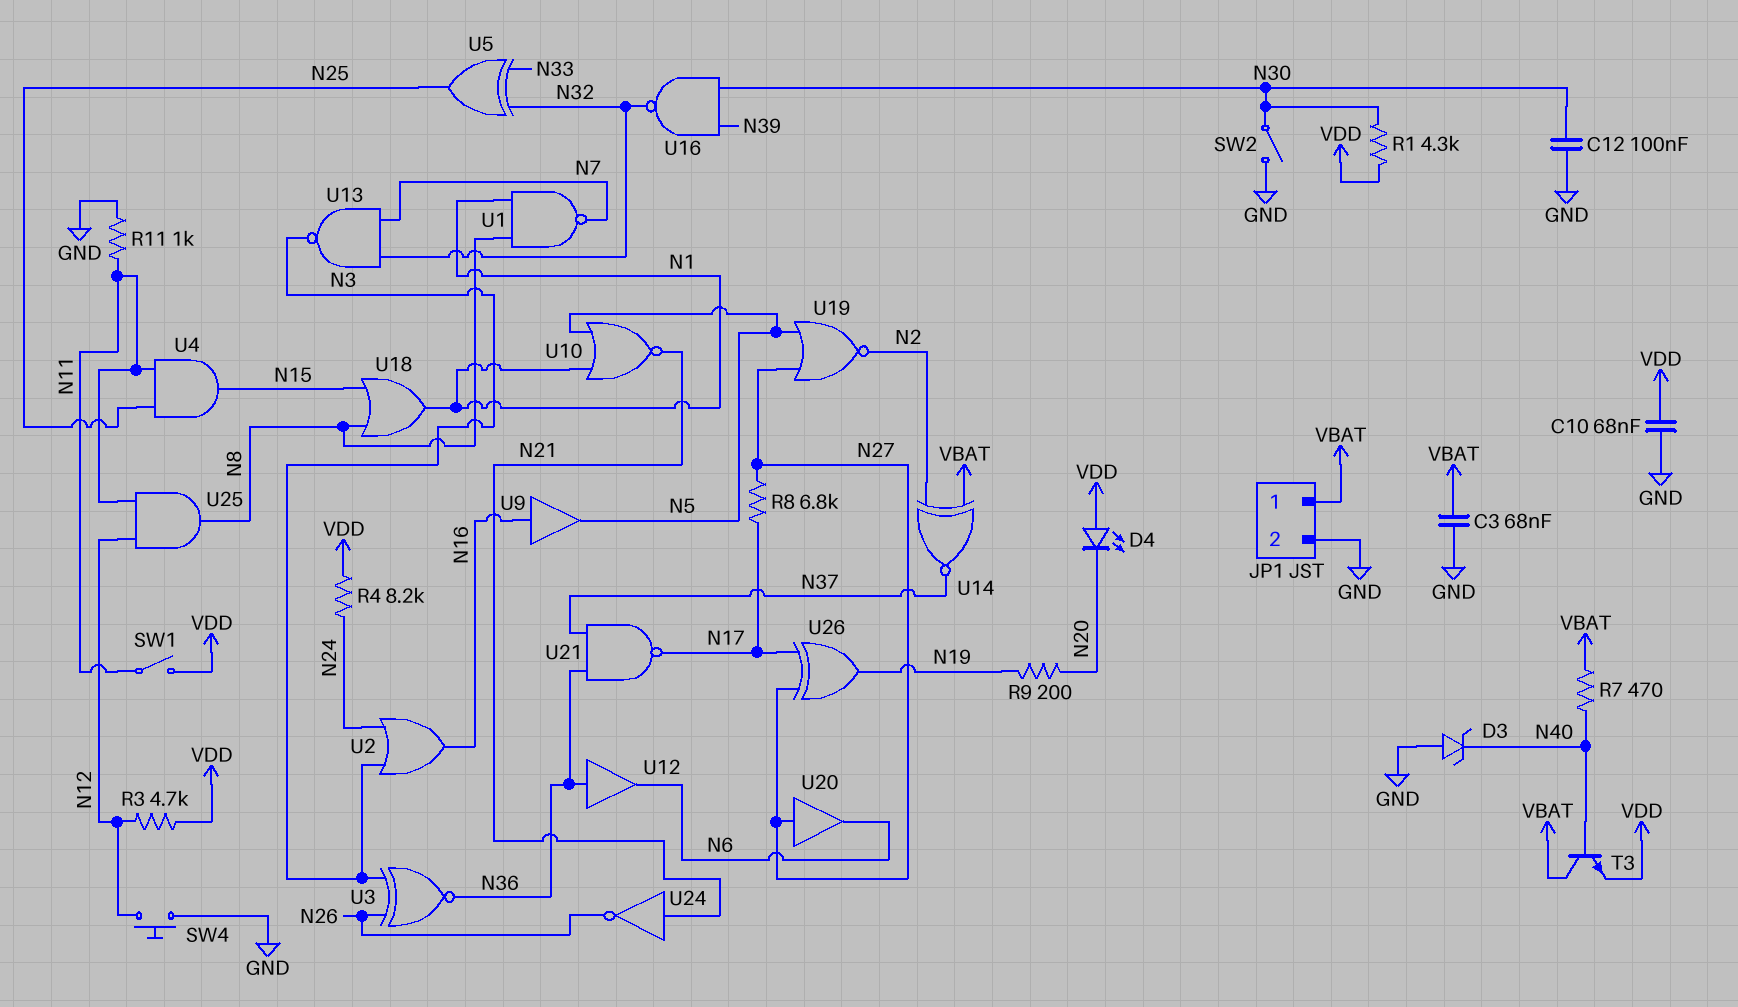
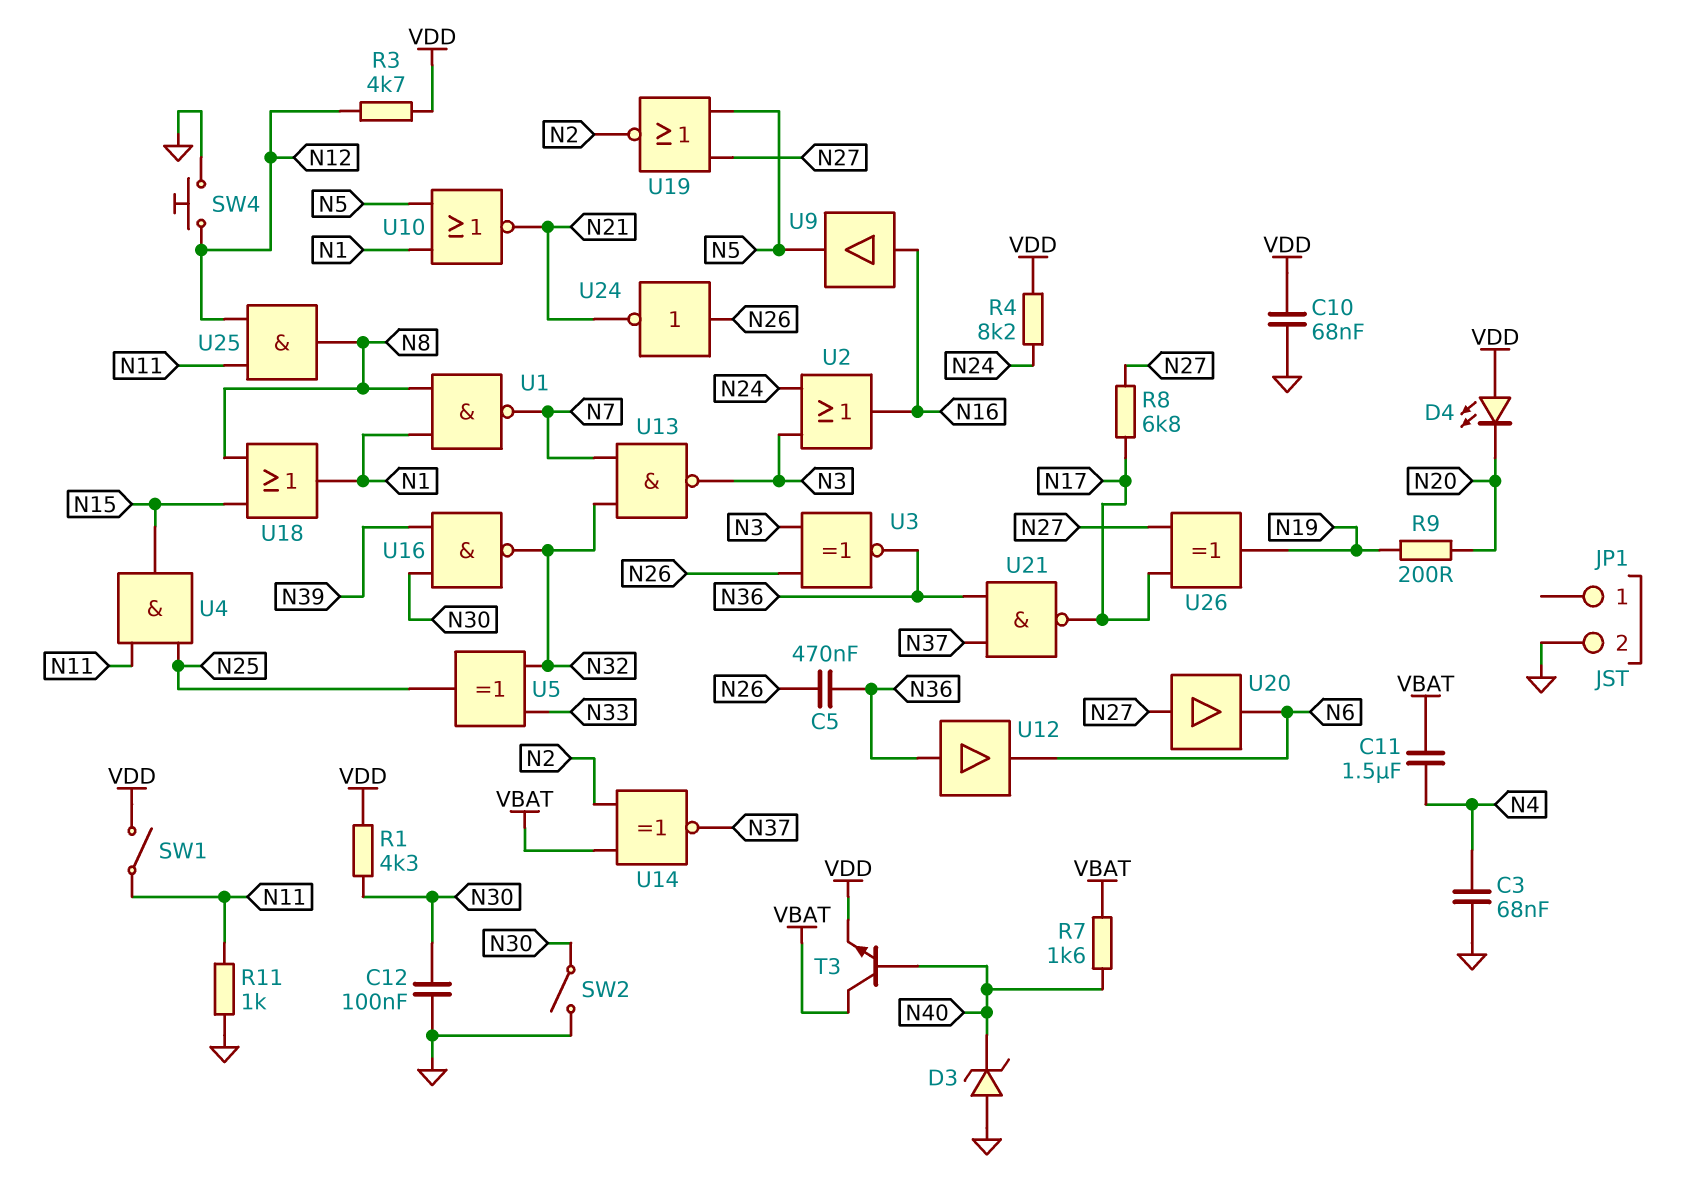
C3: 68nF (GND, VBAT) -> 68nF (GND, N4)
C5: none -> 470nF (N26, N36)
C11: none -> 1.5uF (N4, VBAT)
JP1 pin 1: VBAT -> none
R7: 470 (N40, VBAT) -> 1.6k (N40, VBAT)
U24: NOT (in N21, out N26) -> NOT (in N26, out N21)

